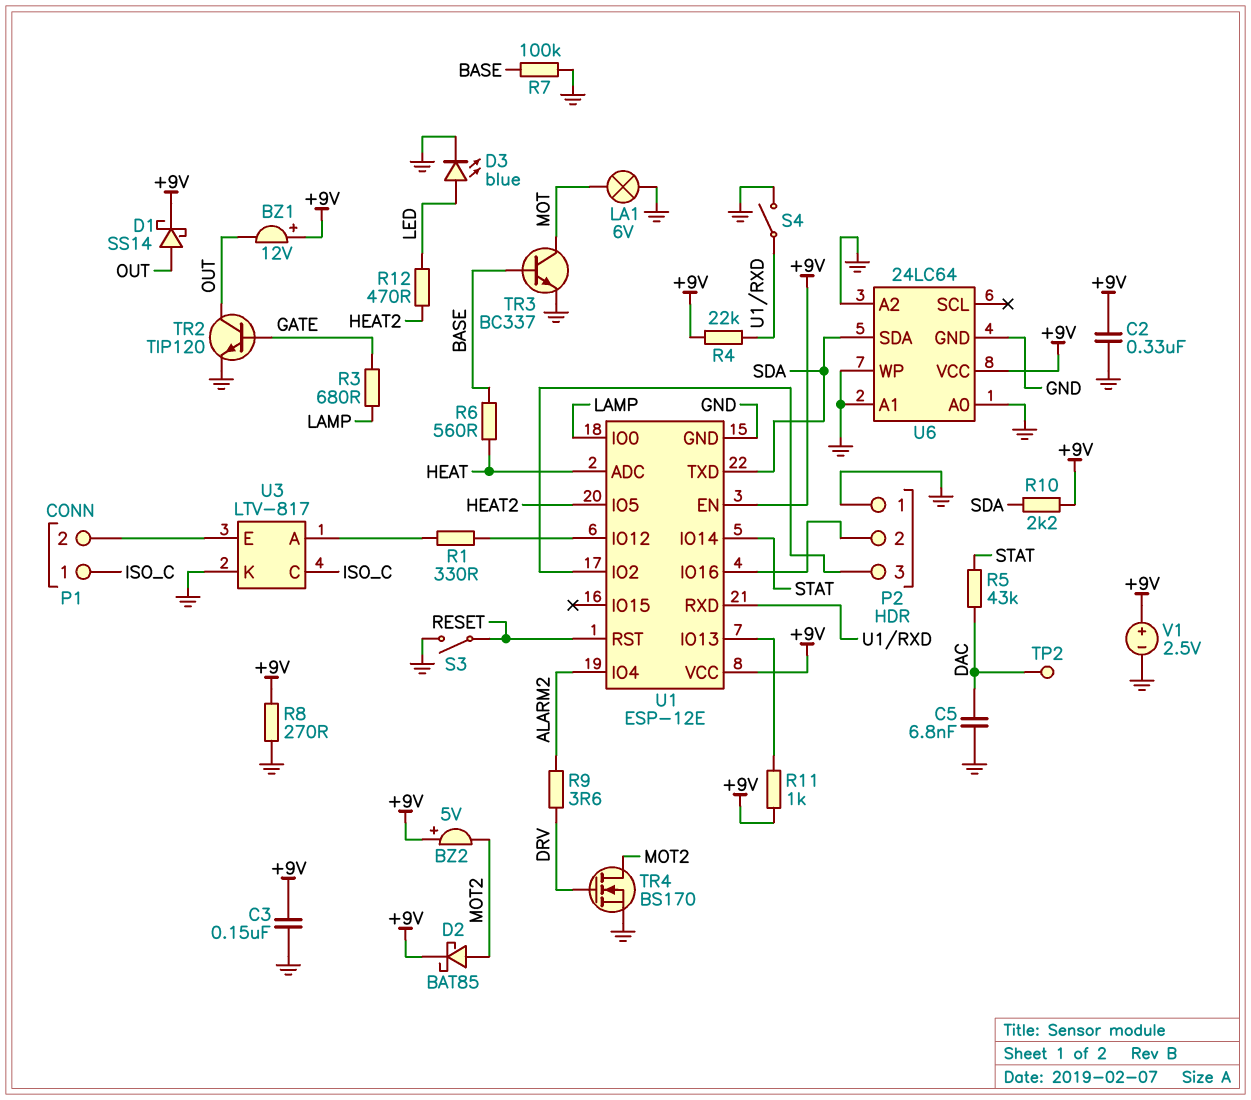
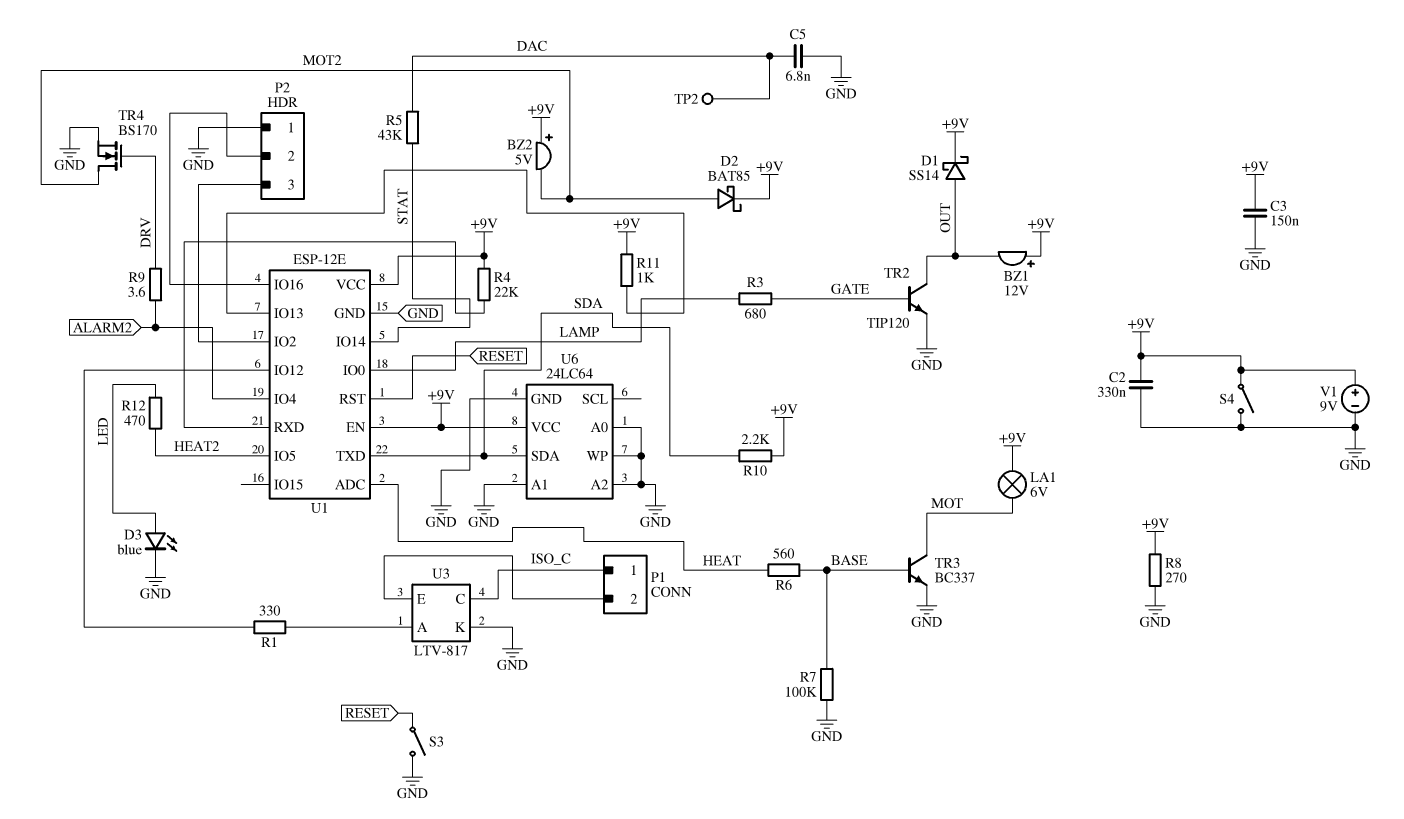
LA1: lamp 6V (GND, MOT) -> lamp 6V (+9V, MOT)
S4: switch (GND, U1/RXD) -> switch (+9V, GND)
V1: 2.5V (plus +9V, minus GND) -> 9V (plus +9V, minus GND)

